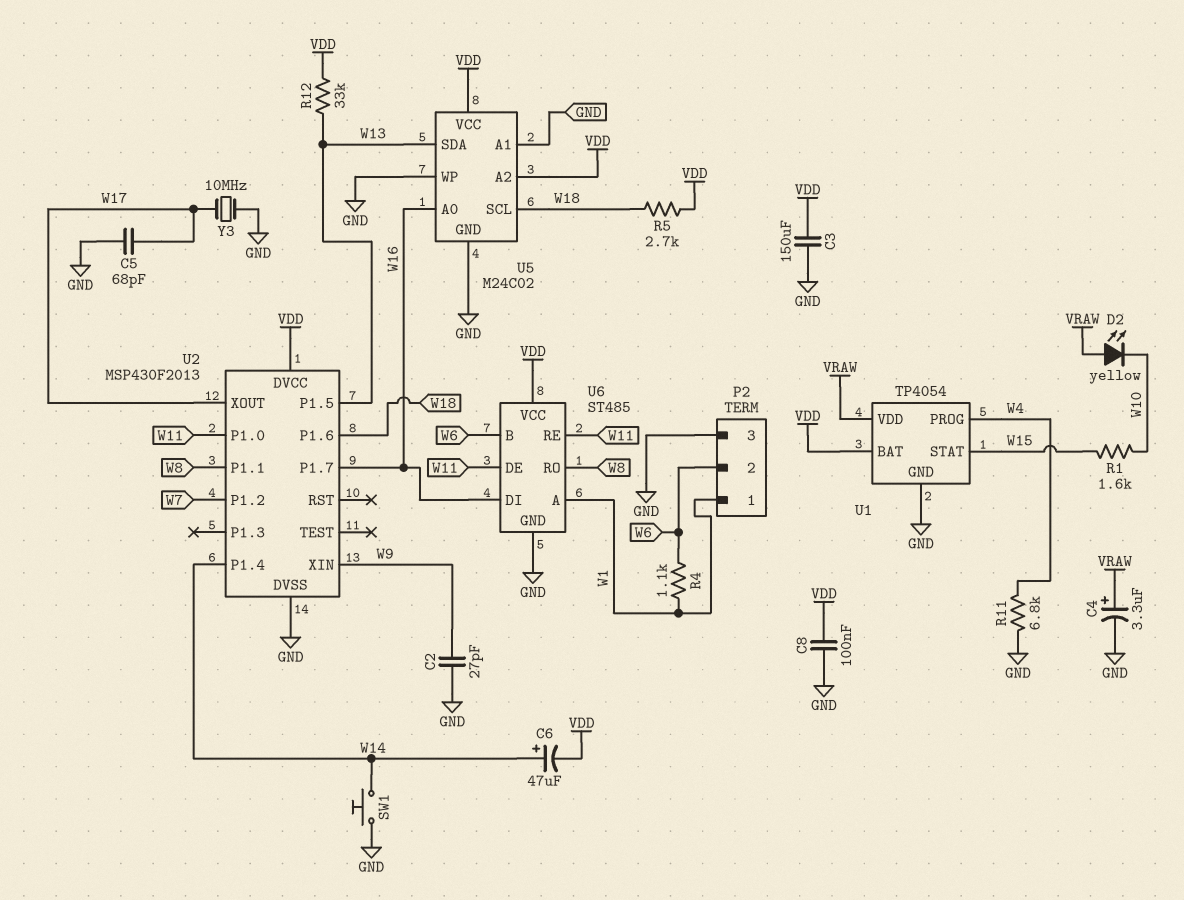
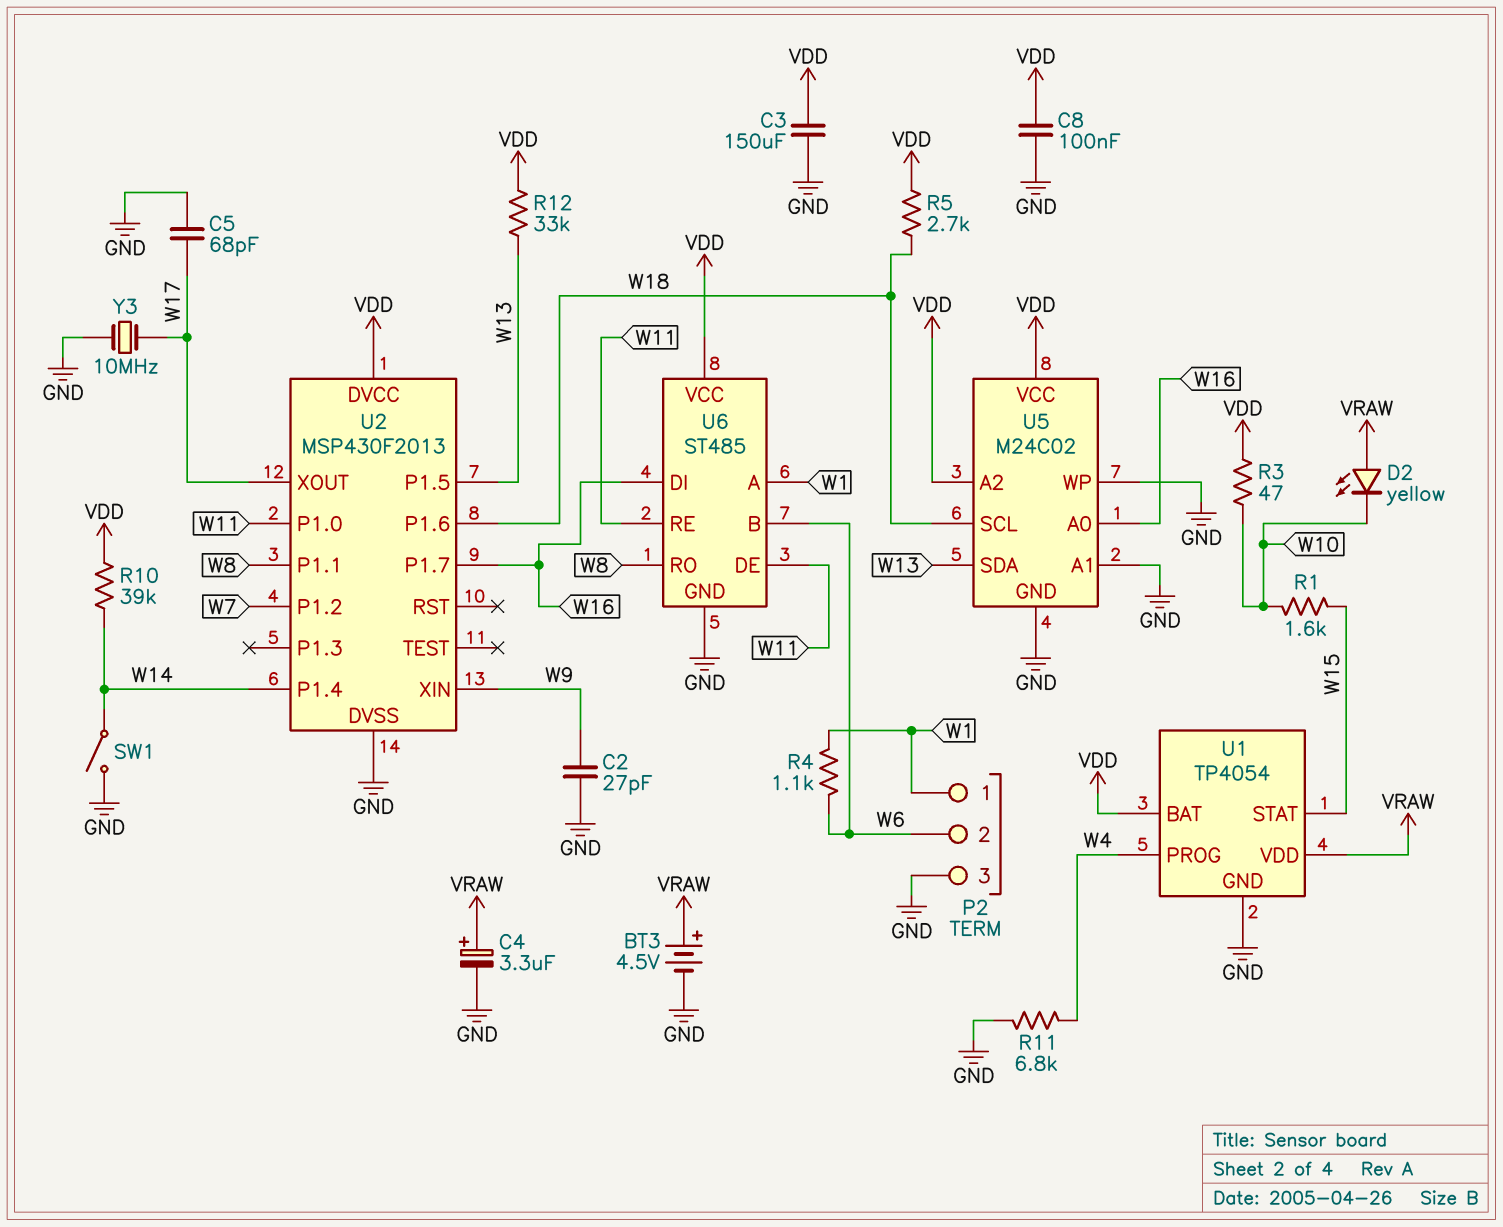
BT3: none -> 4.5V (plus VRAW, minus GND)
C6: 47uF (plus W14, minus VDD) -> none
R3: none -> 47 (VDD, W10)
R10: none -> 39k (VDD, W14)
SW1: button (GND, W14) -> switch (GND, W14)

